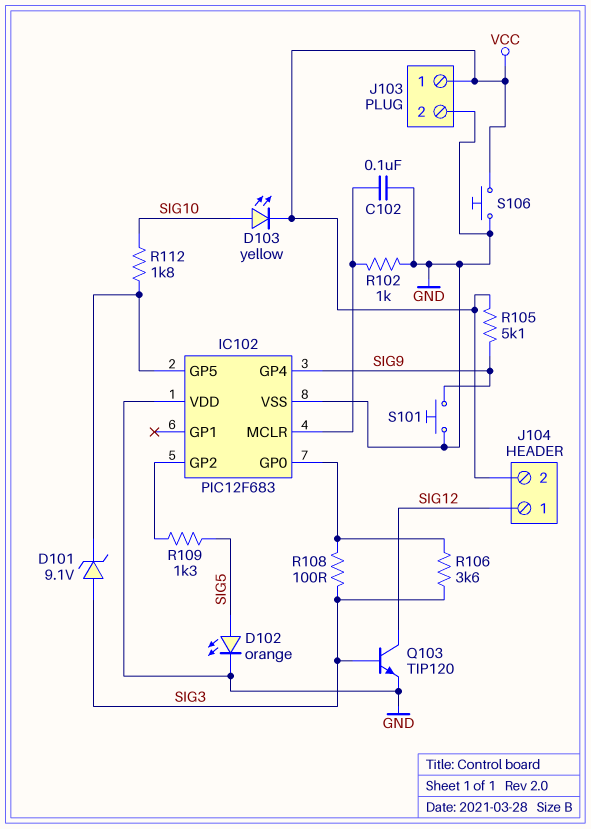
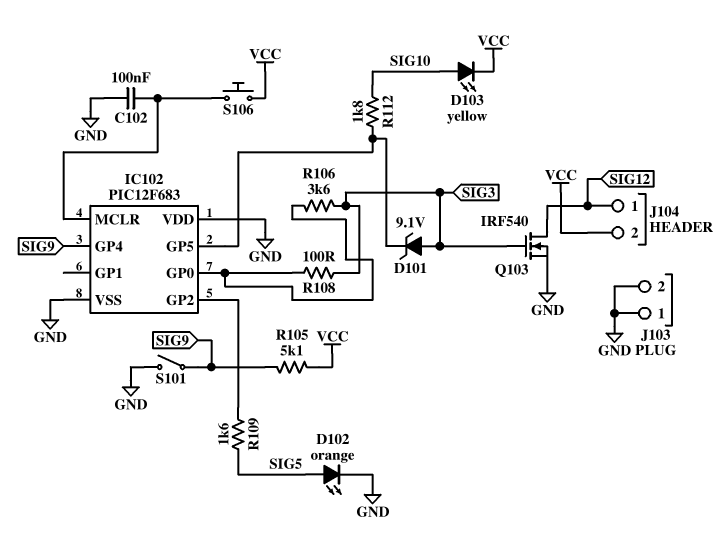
J103 pin 1: VCC -> GND
Q103: NPN TIP120 (B SIG3, C SIG12, E GND) -> NMOS IRF540 (G SIG3, D SIG12, S GND)
R102: 1k (GND, IC102/MCLR) -> none
R109: 1.3k (IC102/GP2, SIG5) -> 1.6k (IC102/GP2, SIG5)
S101: button (GND, SIG9) -> switch (GND, SIG9)
S106: button (GND, VCC) -> button (IC102/MCLR, VCC)

